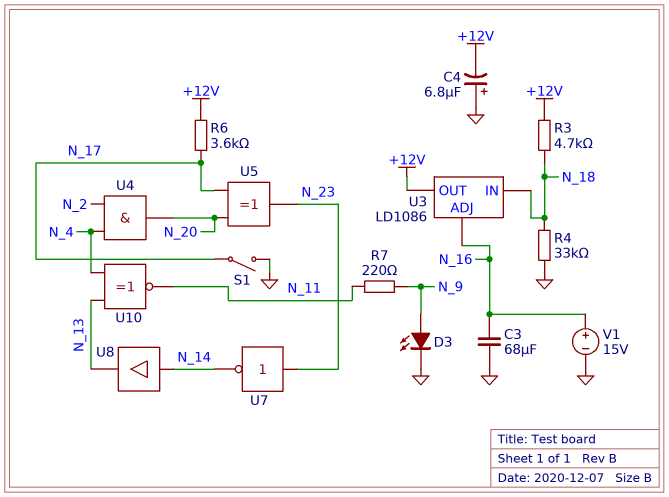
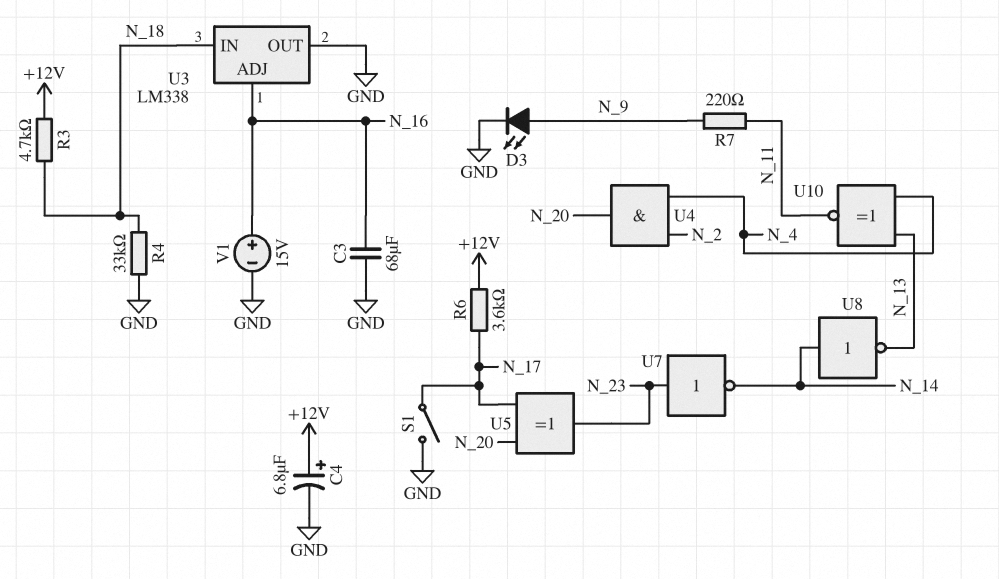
C4: 6.8uF (plus GND, minus +12V) -> 6.8uF (plus +12V, minus GND)
U3: LD1086 -> LM338
U3 pin OUT: +12V -> GND
U8: buffer (in N_14, out N_13) -> NOT (in N_14, out N_13)

